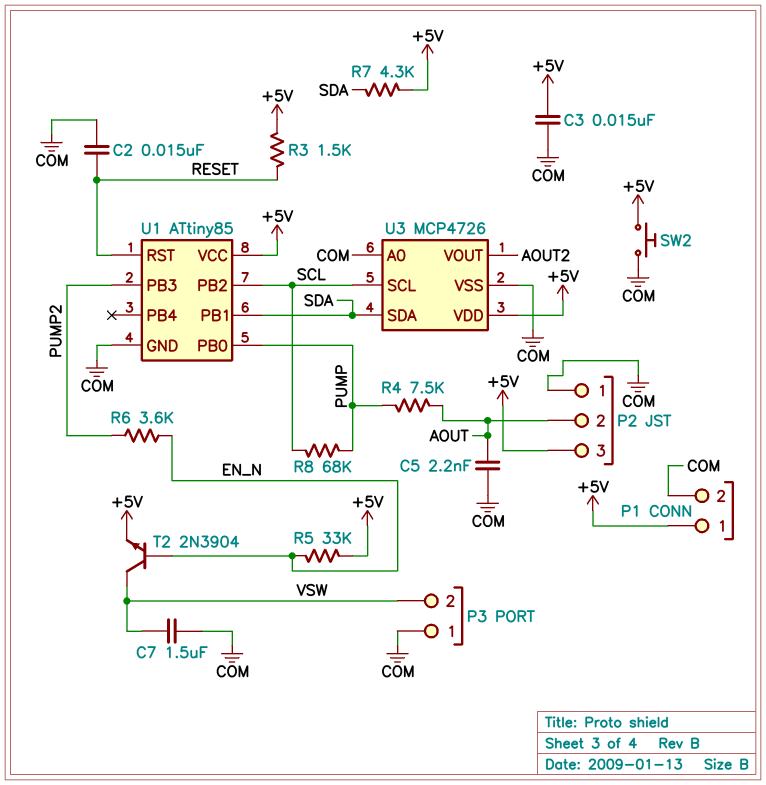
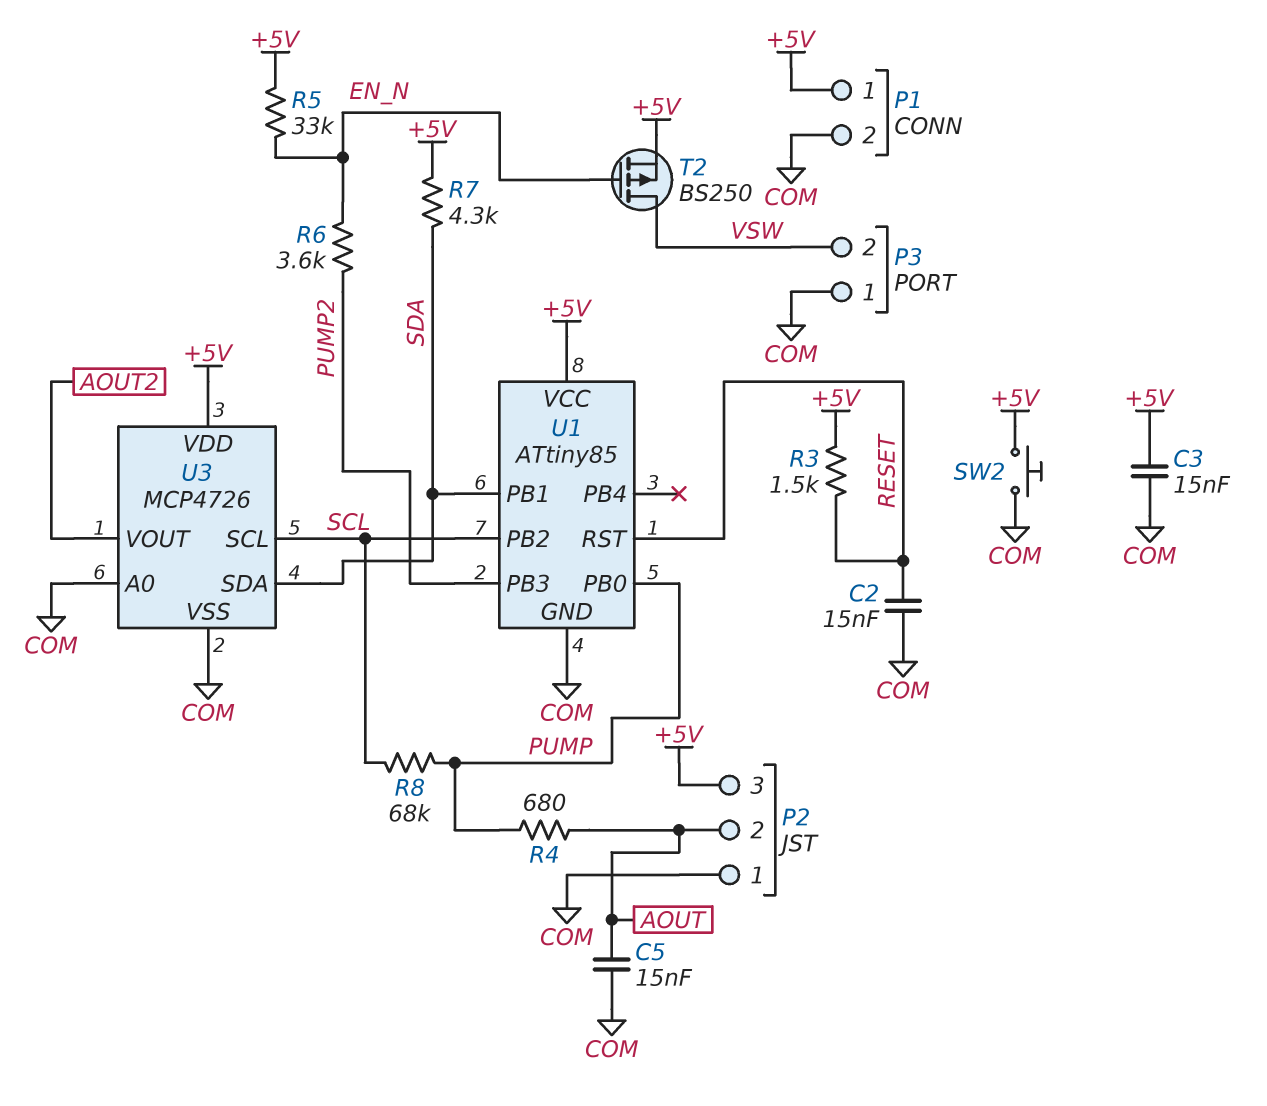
C5: 2.2nF (AOUT, COM) -> 15nF (AOUT, COM)
C7: 1.5uF (COM, VSW) -> none
R4: 7.5k (AOUT, PUMP) -> 680 (AOUT, PUMP)
T2: NPN 2N3904 (B EN_N, C VSW, E +5V) -> PMOS BS250 (G EN_N, D VSW, S +5V)

